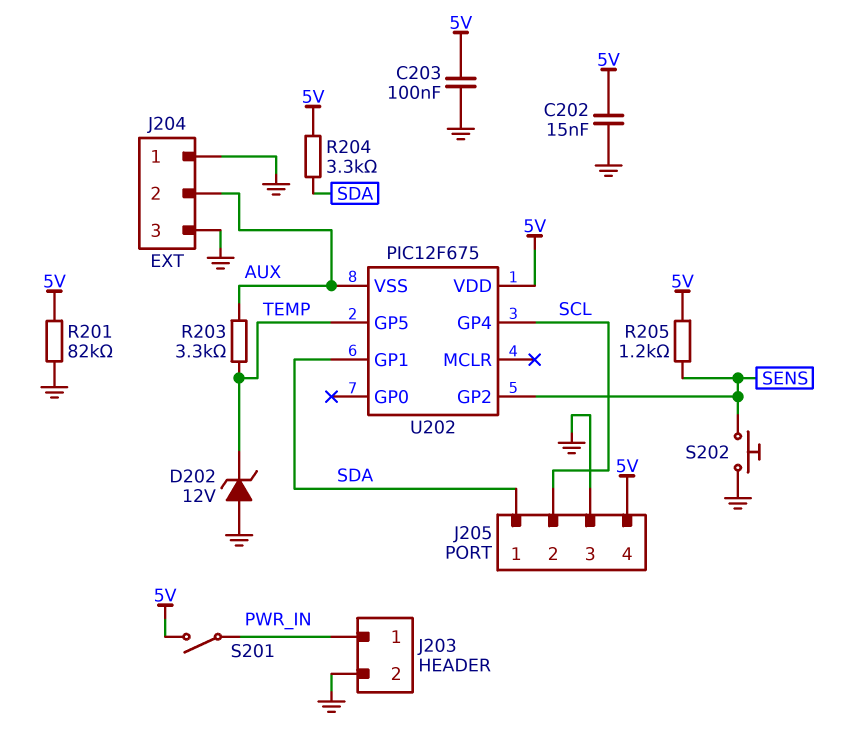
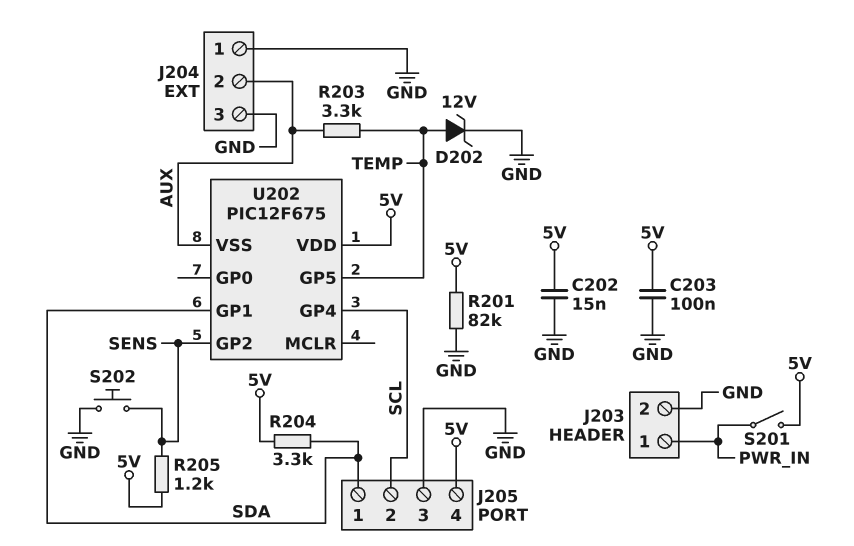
D202: zener 12V (A GND, K TEMP) -> zener 12V (A TEMP, K GND)

